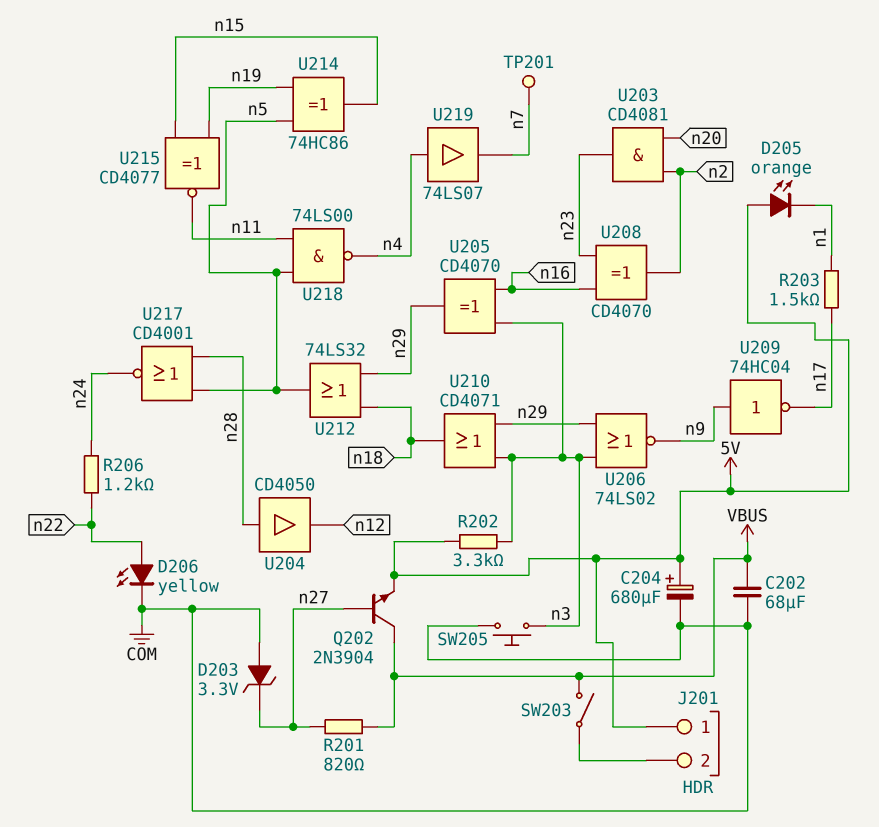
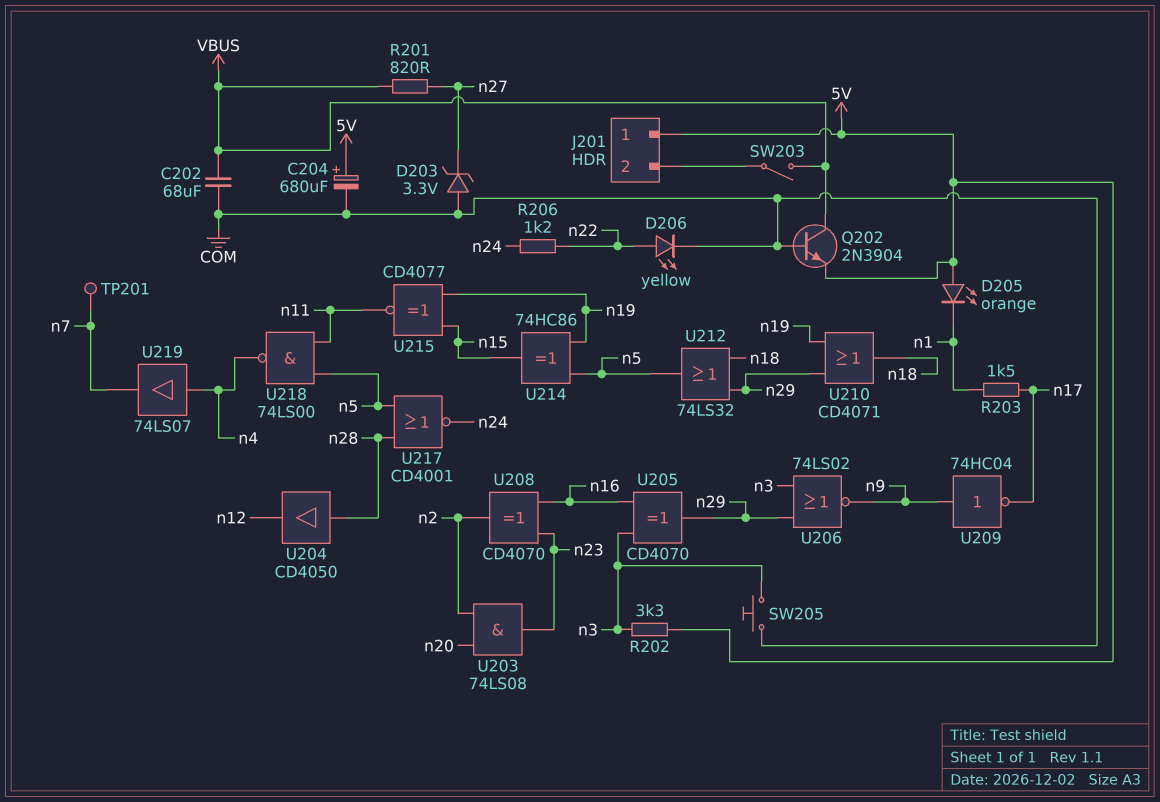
Q202: NPN 2N3904 (B n27, C VBUS, E 5V) -> NPN 2N3904 (B COM, C VBUS, E 5V)
U203: AND CD4081 (in n2, in n20, out n23) -> AND 74LS08 (in n2, in n20, out n23)
U210: OR CD4071 (in n3, in n29, out n18) -> OR CD4071 (in n19, in n29, out n18)

